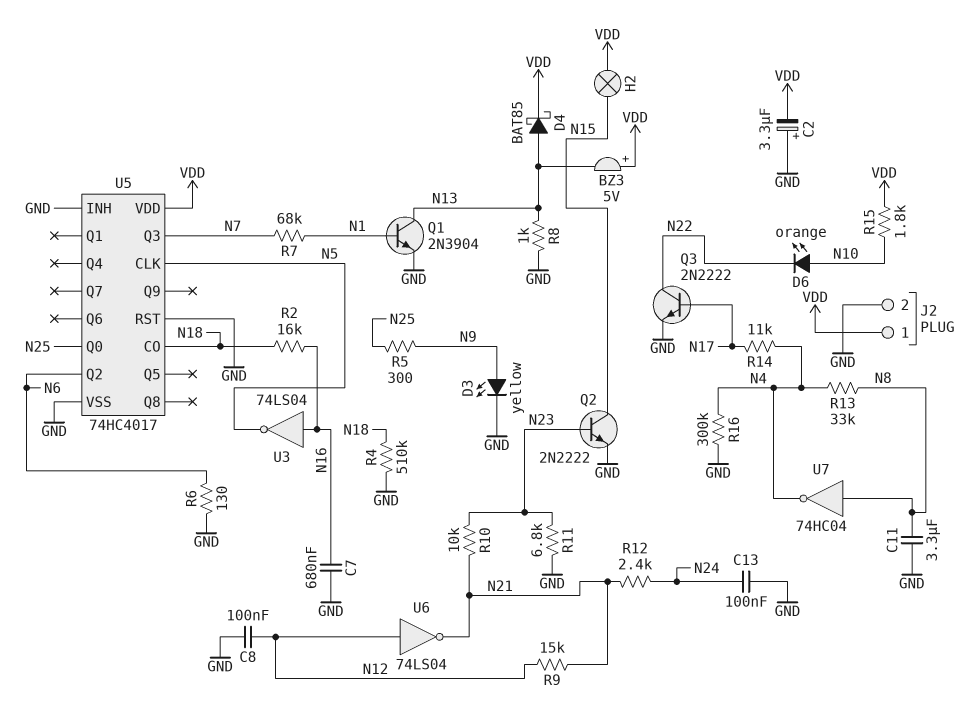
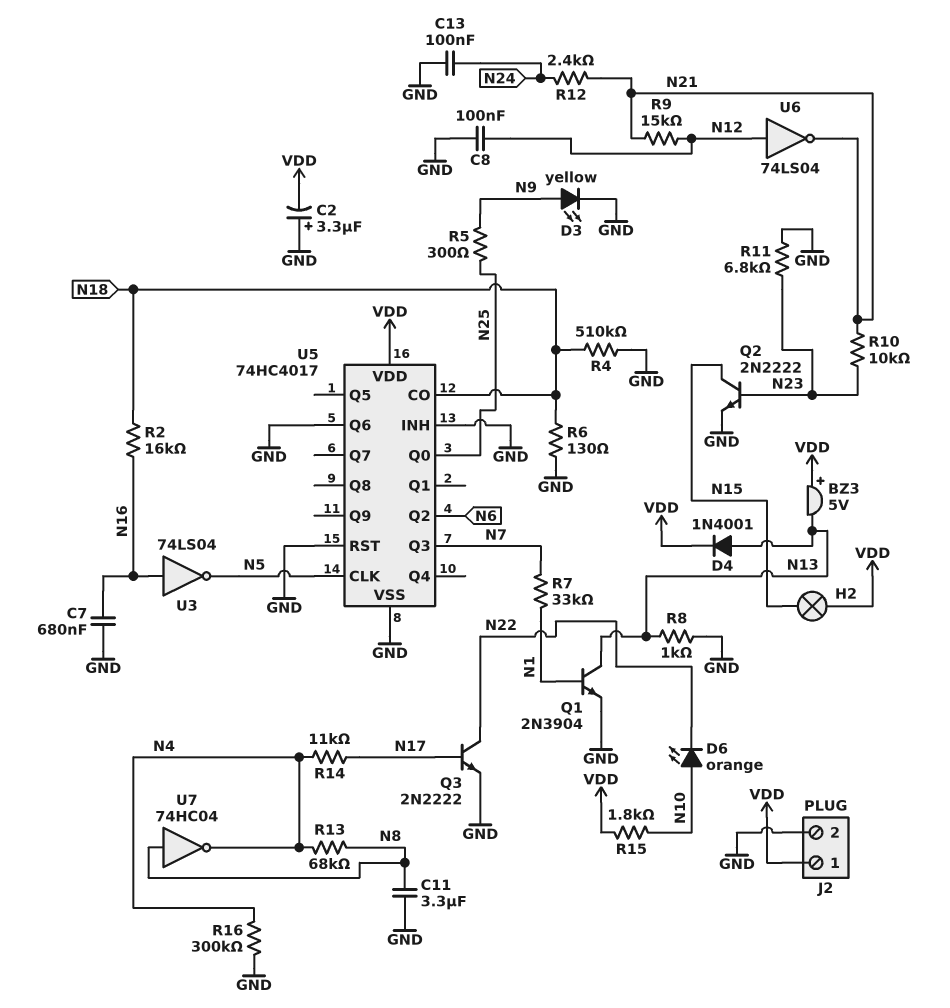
D4: schottky BAT85 (A N13, K VDD) -> diode 1N4001 (A N13, K VDD)
R6: 130 (GND, N6) -> 130 (GND, N18)
R7: 68k (N1, N7) -> 33k (N1, N7)
R13: 33k (N4, N8) -> 68k (N4, N8)
U5 pin Q6: none -> GND

